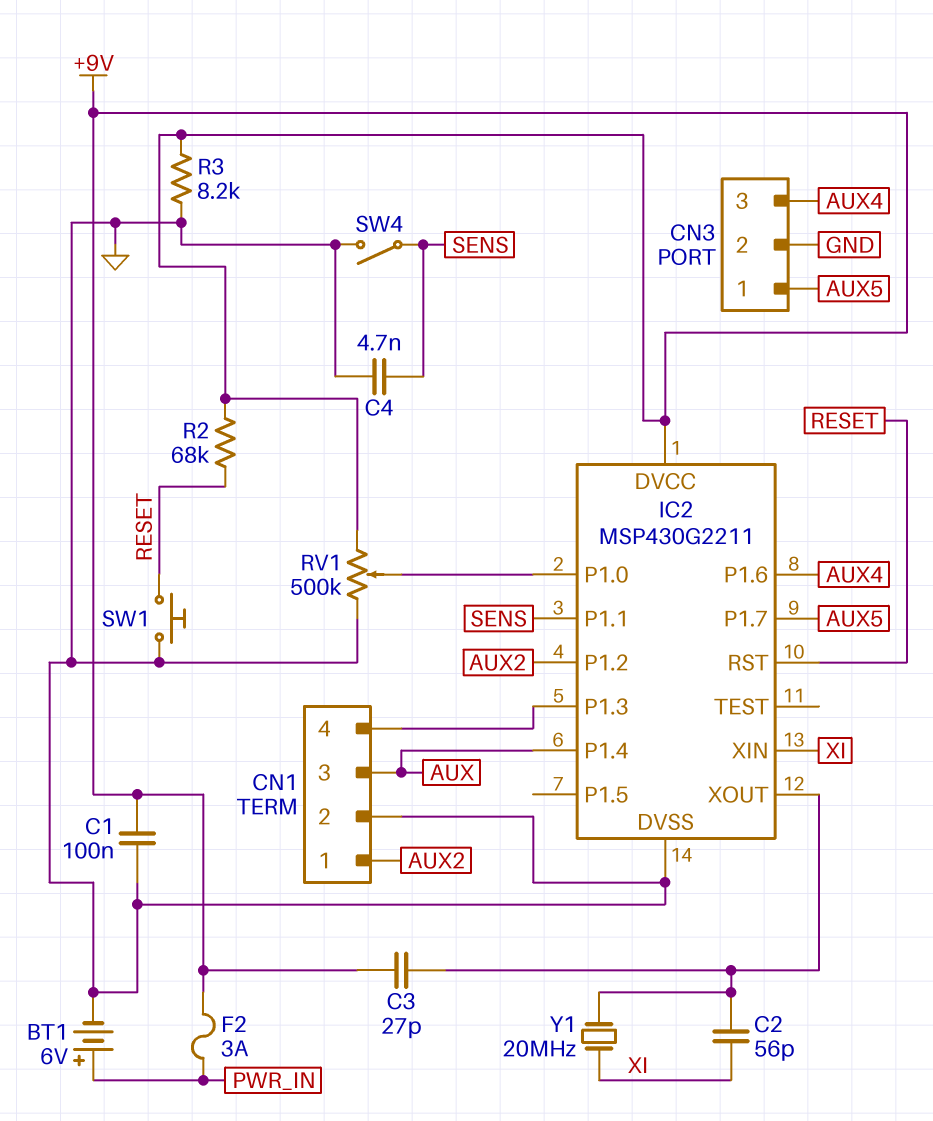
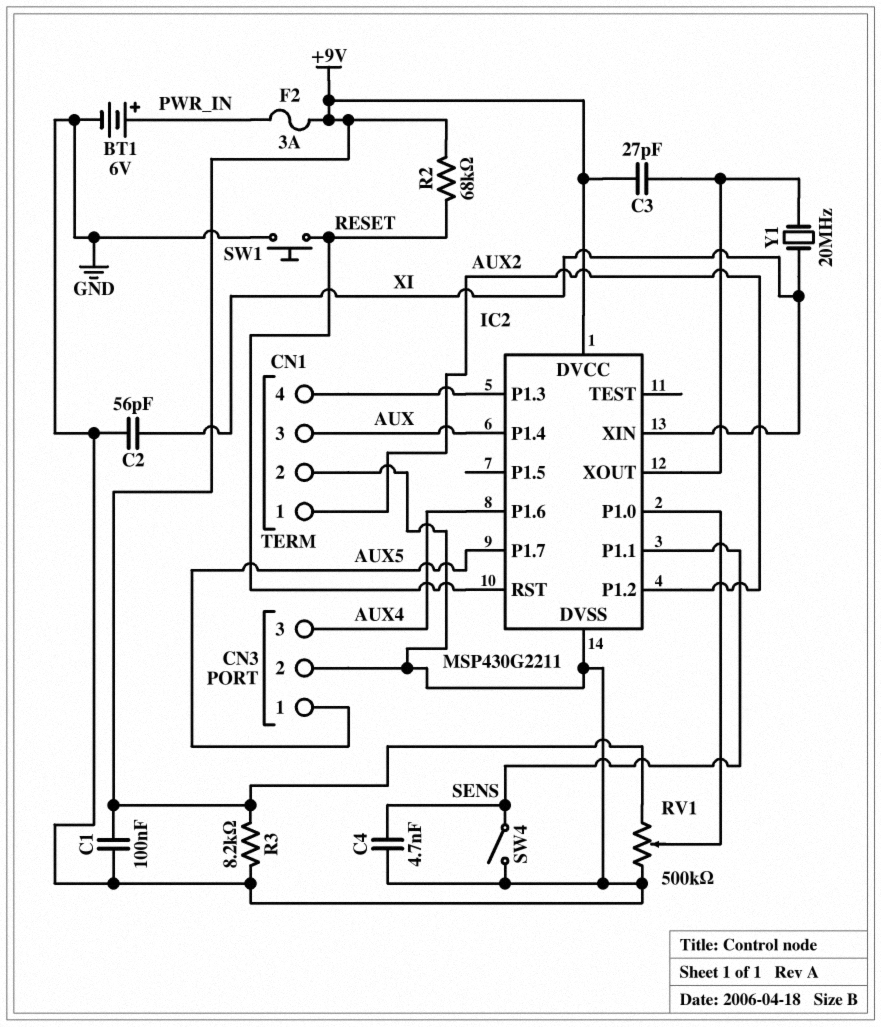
C2: 56pF (IC2/XOUT, XI) -> 56pF (GND, XI)

